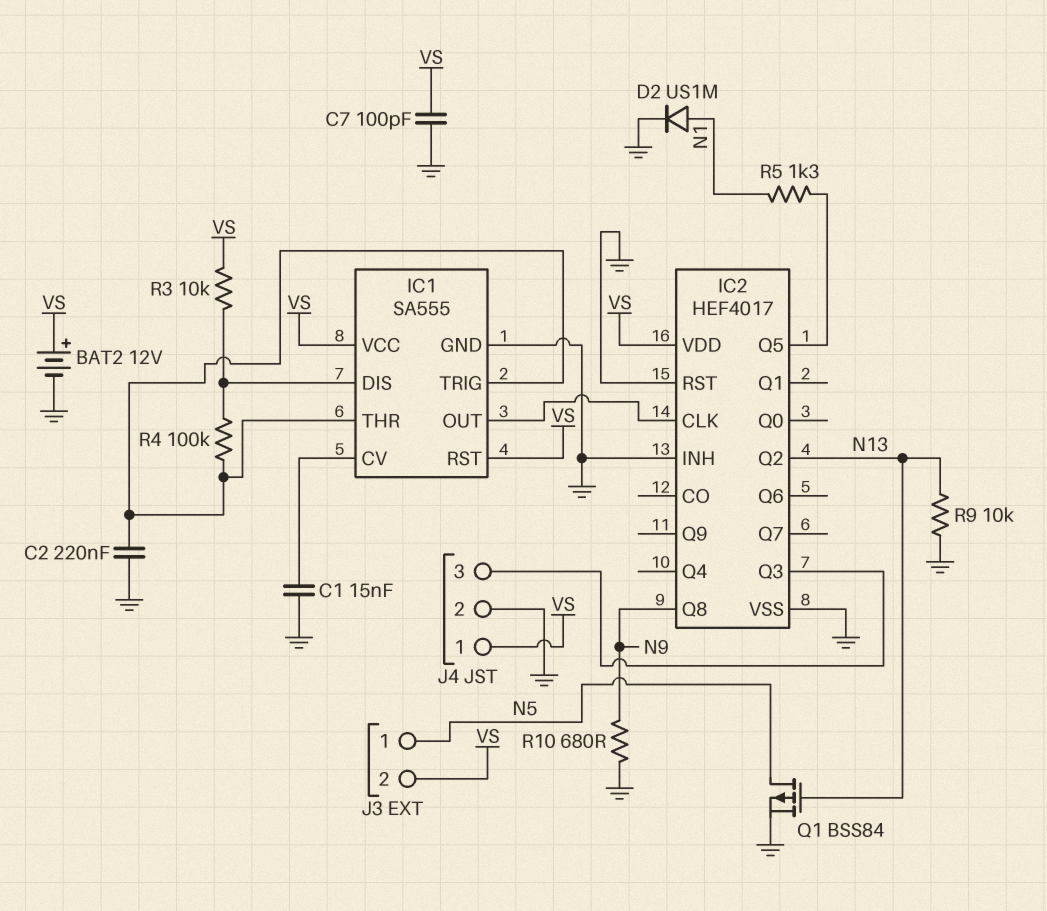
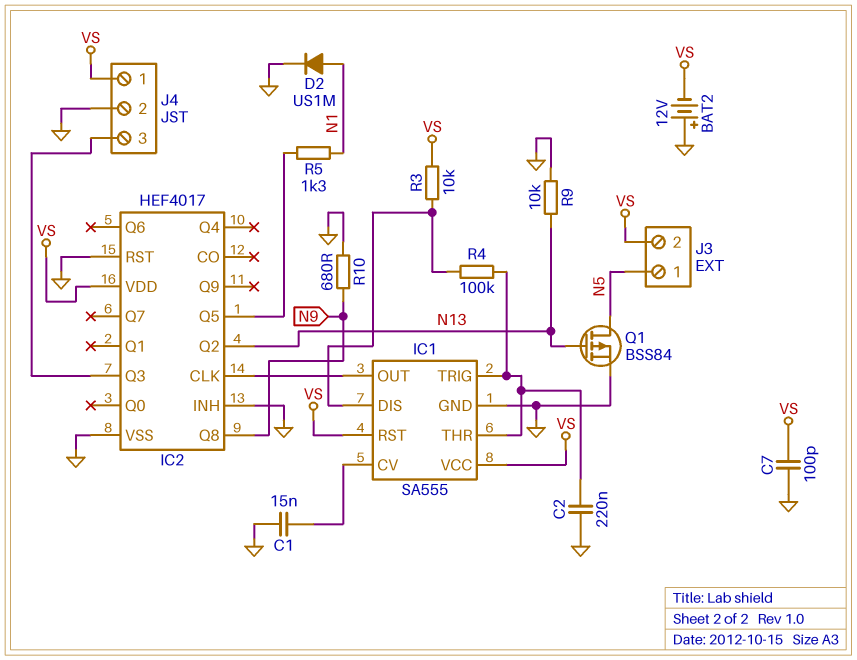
BAT2: 12V (plus VS, minus GND) -> 12V (plus GND, minus VS)

